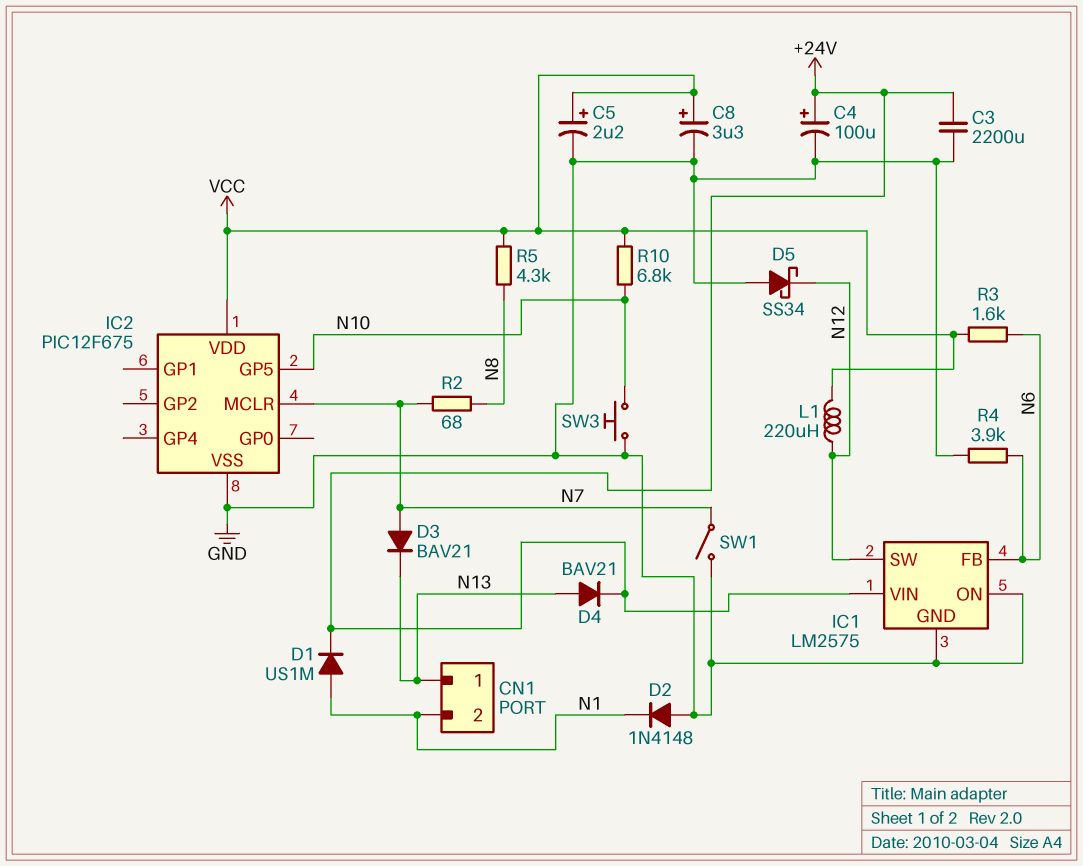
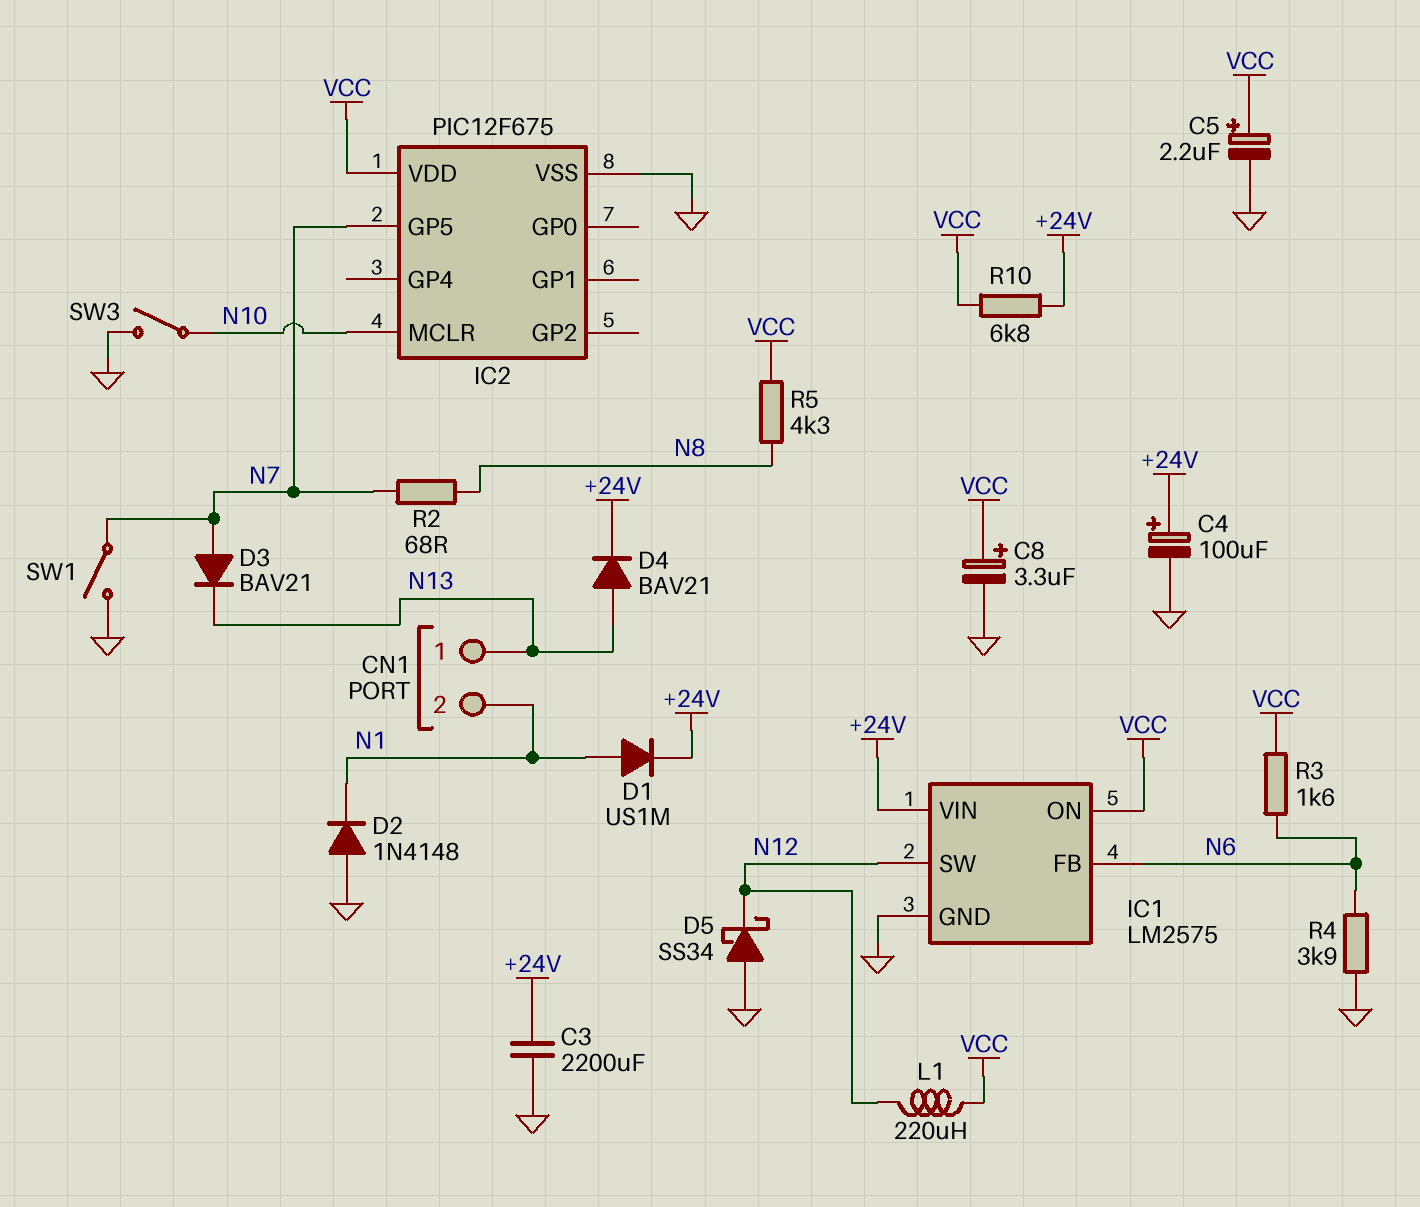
IC1 pin ON: GND -> VCC
IC2 pin GP5: N10 -> N7
IC2 pin MCLR: N7 -> N10
R10: 6.8k (N10, VCC) -> 6.8k (+24V, VCC)
SW3: button (GND, N10) -> switch (GND, N10)

